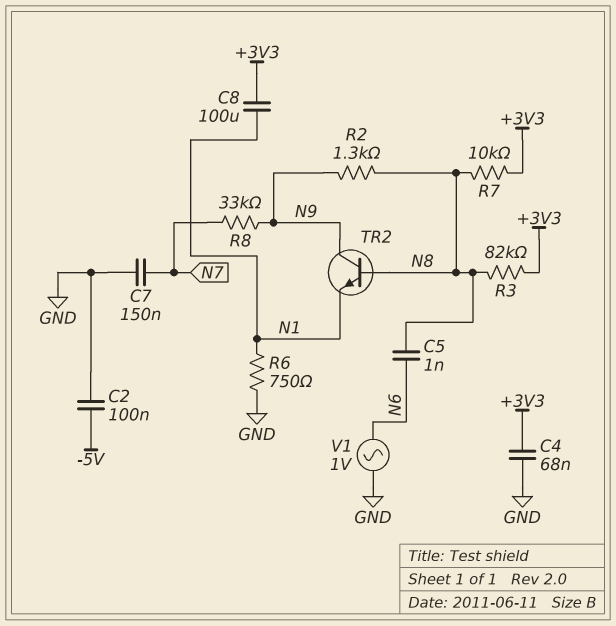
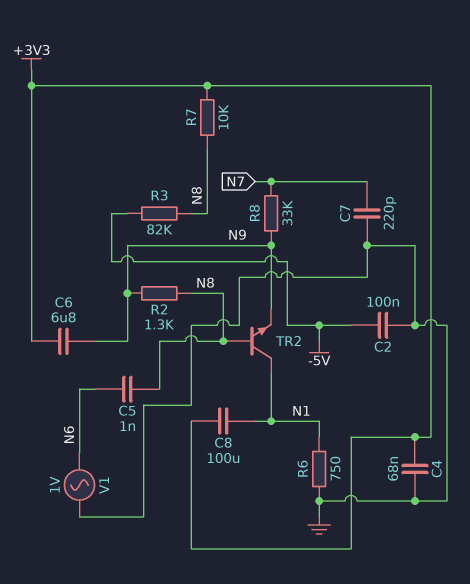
C6: none -> 6.8uF (+3V3, N9)
C7: 150nF (GND, N7) -> 220pF (GND, N7)
R3: 82k (+3V3, N8) -> 82k (-5V, N8)
TR2: NPN (B N8, C N9, E N1) -> NPN (B N8, C N1, E N9)

